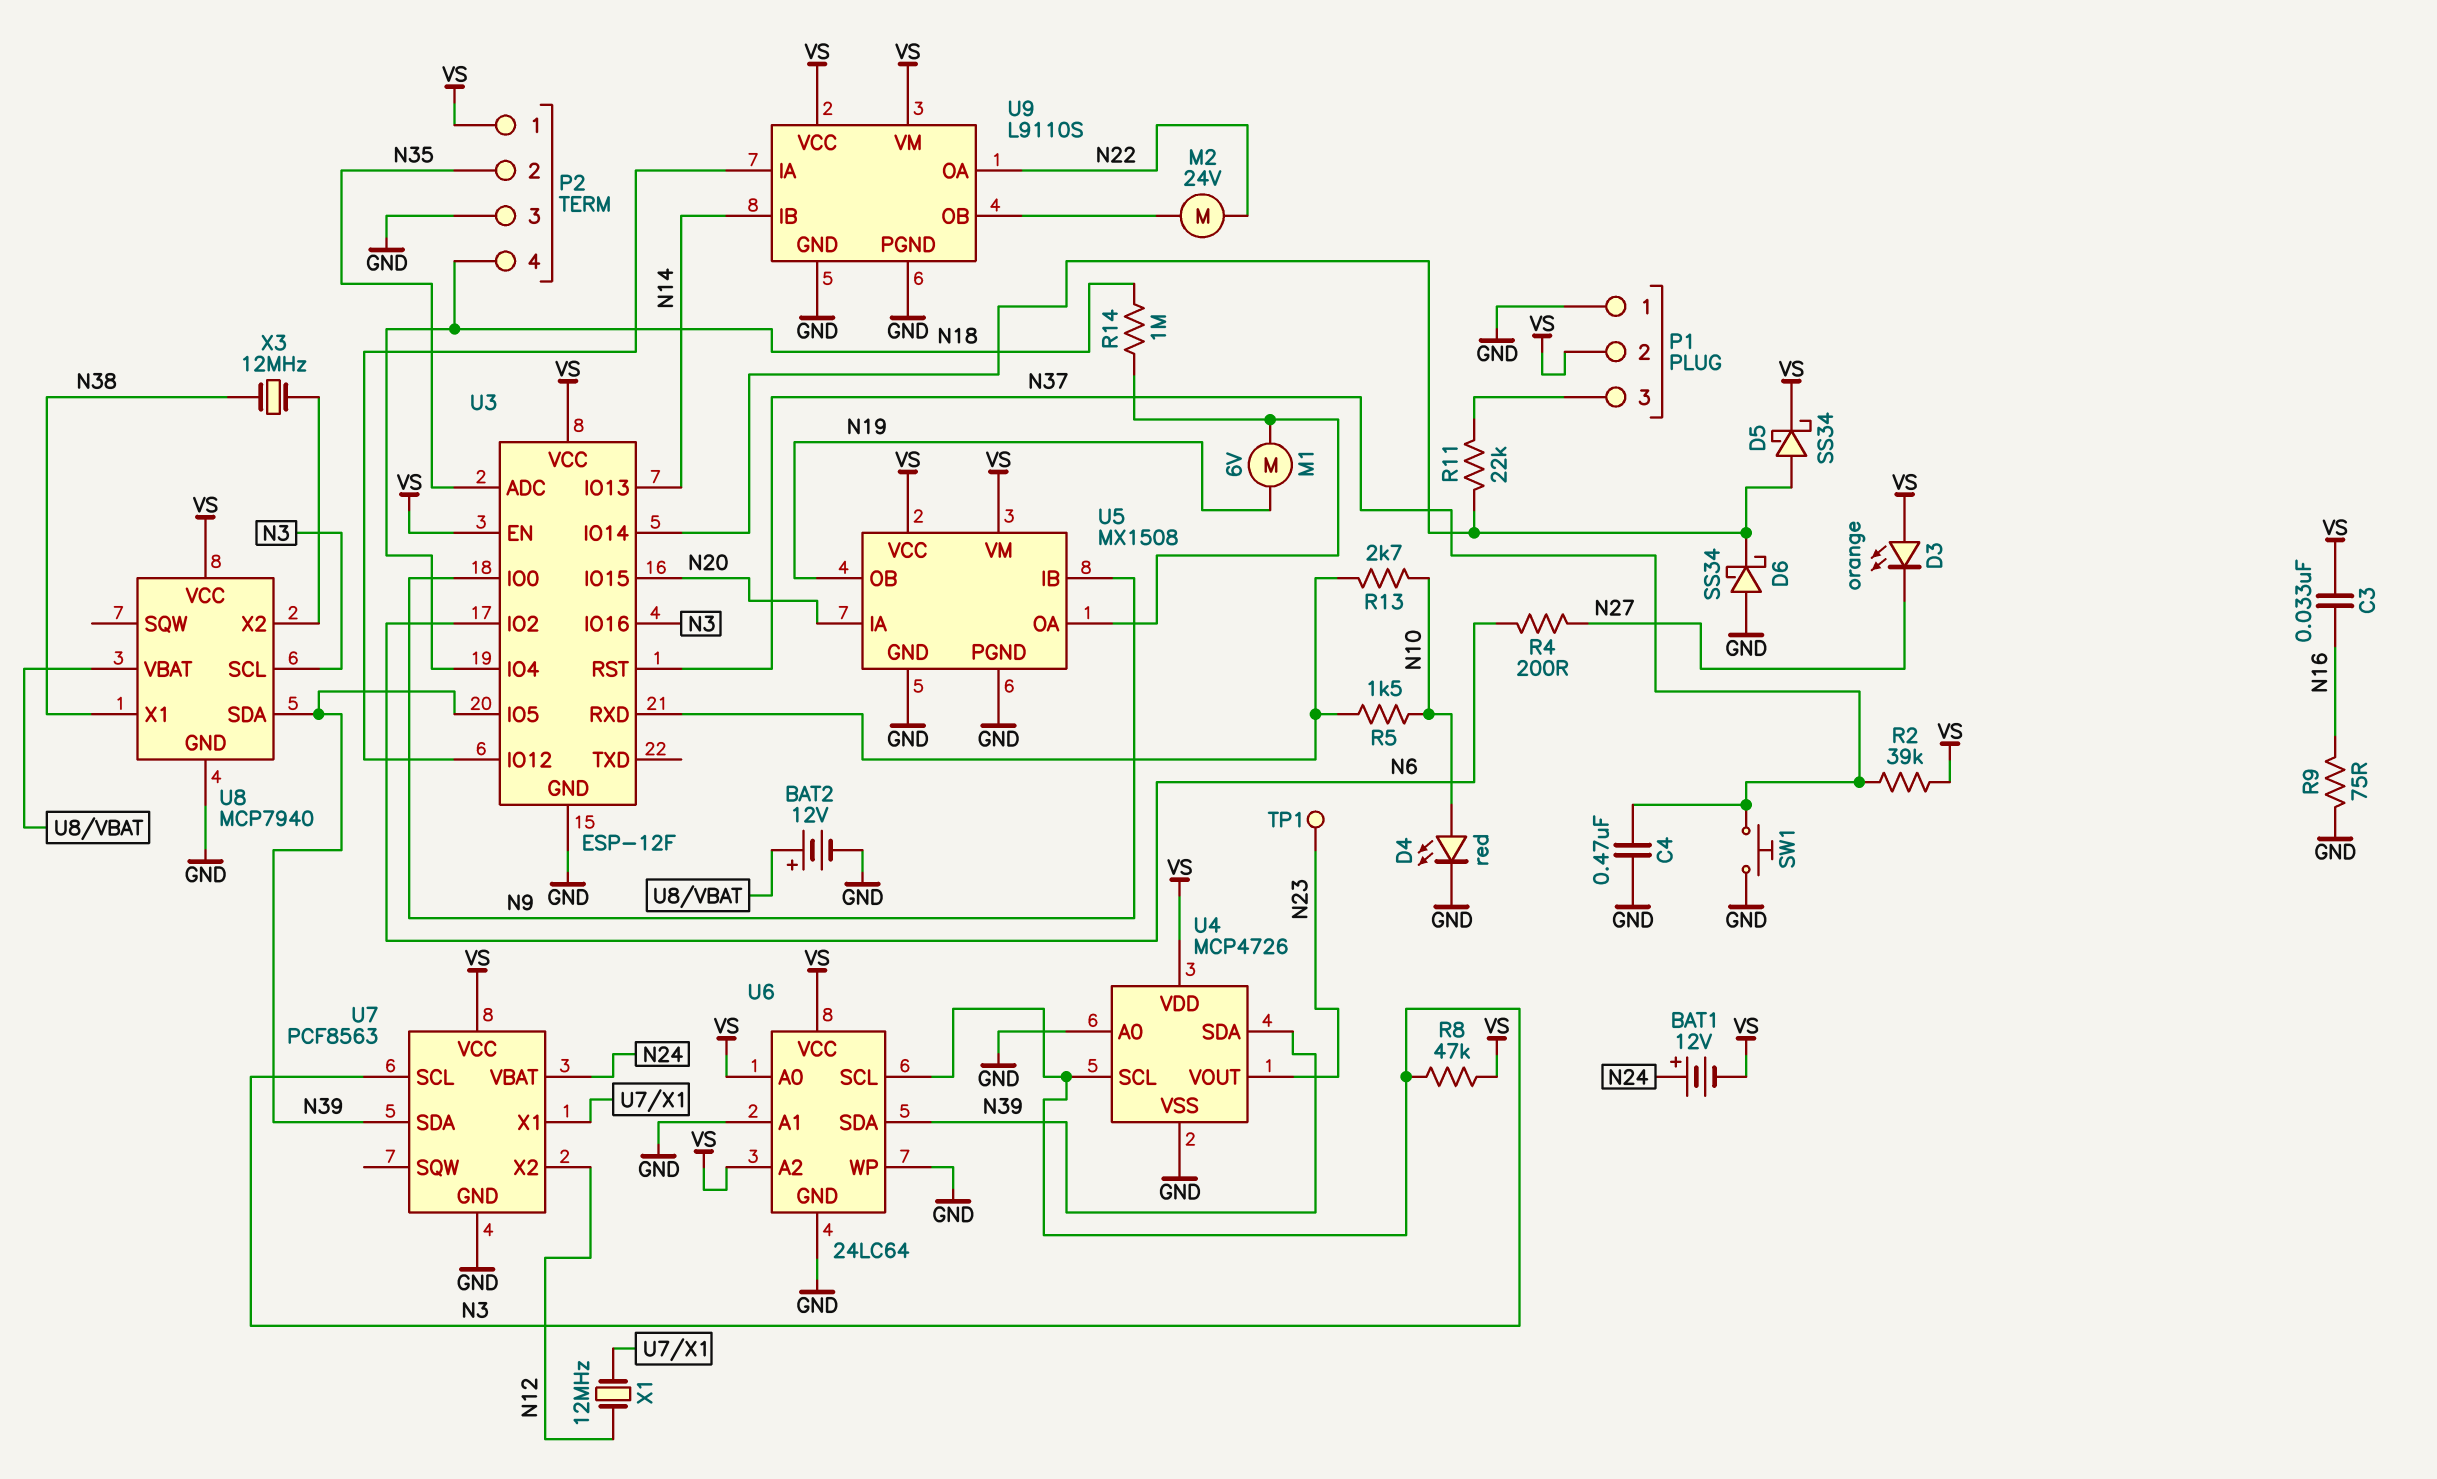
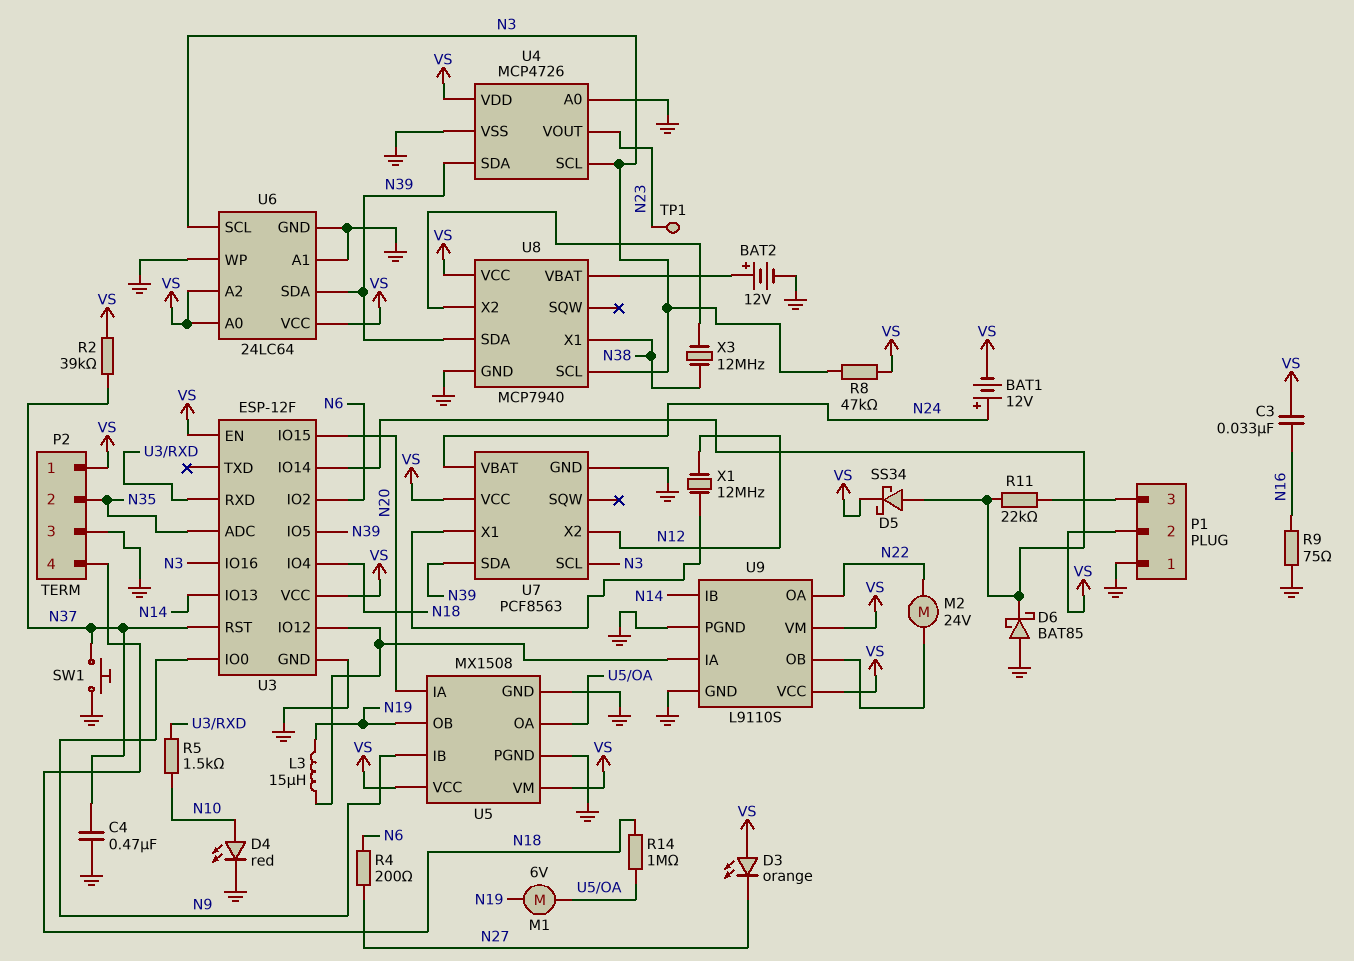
D6: schottky SS34 (A GND, K U3/IO14) -> schottky BAT85 (A GND, K U3/IO14)
L3: none -> 15uH (N19, U3/IO12)
R13: 2.7k (N10, U3/RXD) -> none

